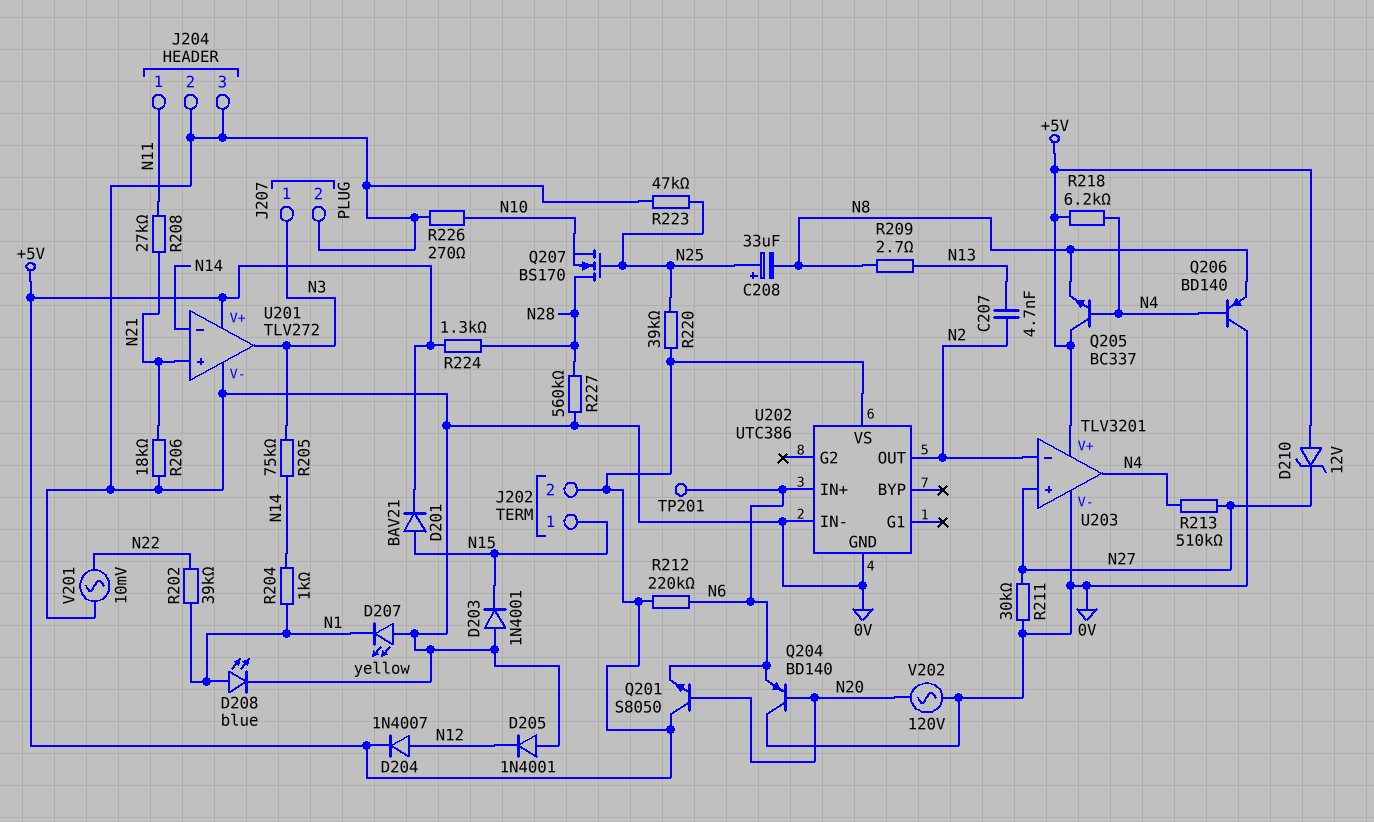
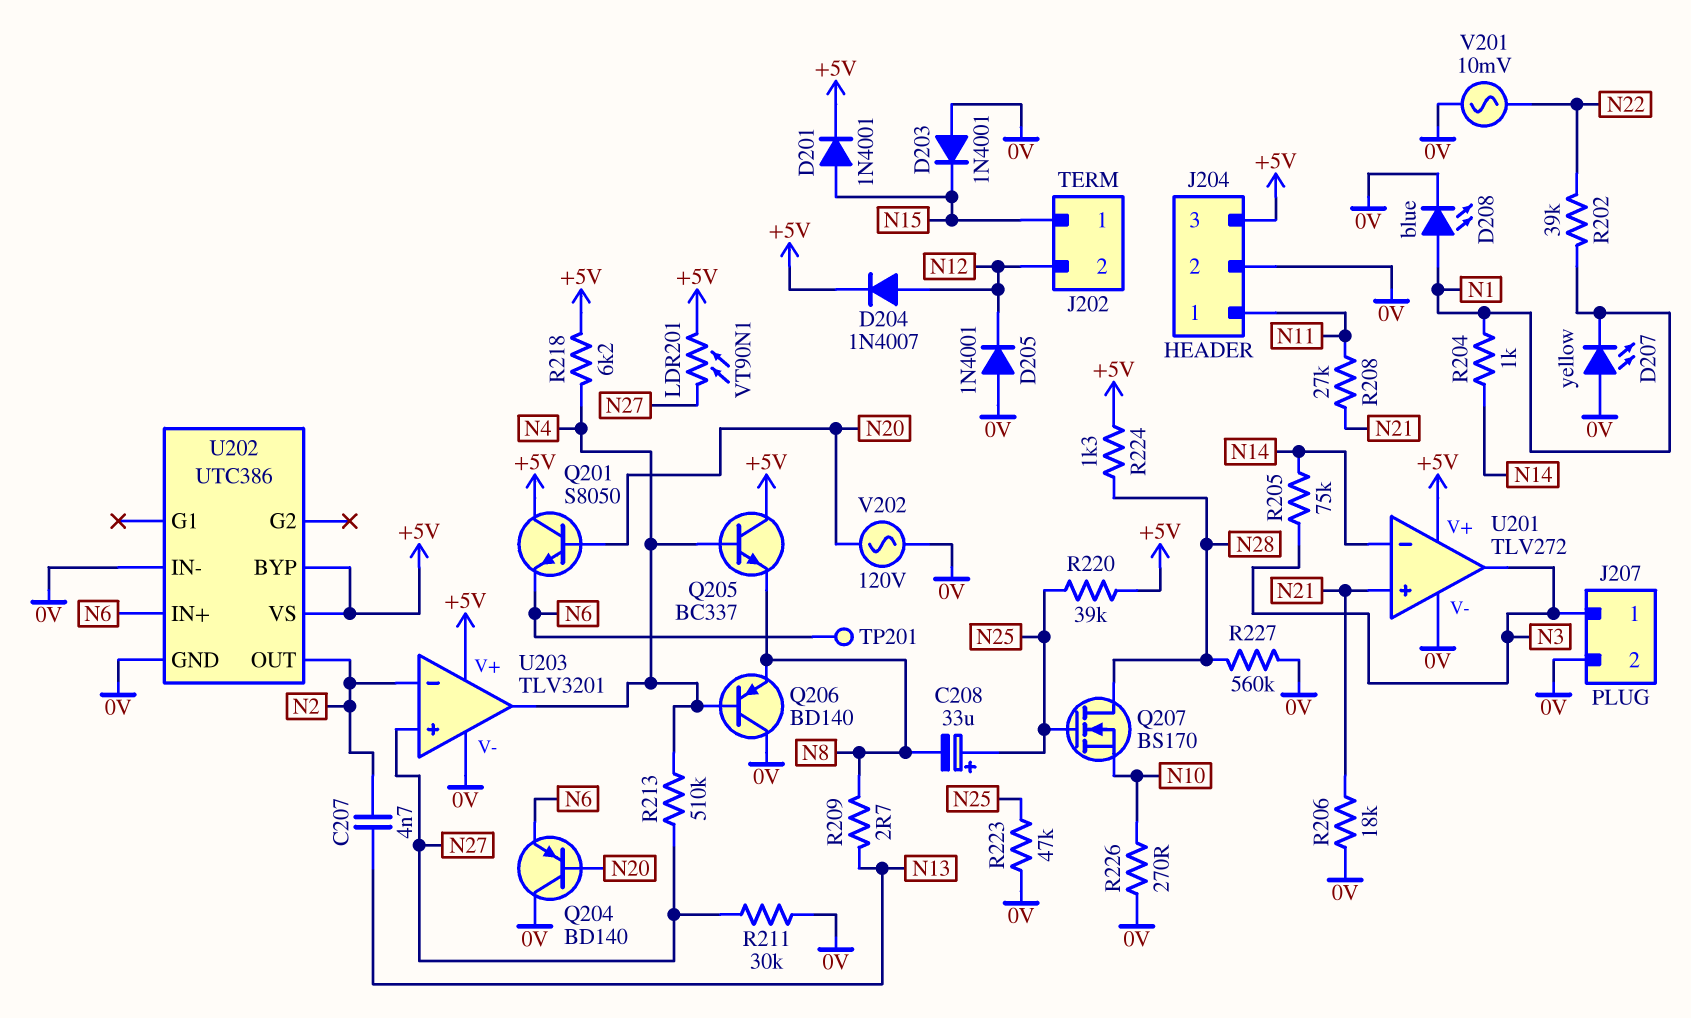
D201: diode BAV21 (A N15, K +5V) -> diode 1N4001 (A N15, K +5V)
D210: zener 12V (A +5V, K N27) -> none
J202 pin 2: +5V -> N12
J204 pin 3: 0V -> +5V
LDR201: none -> VT90N1 (+5V, N27)
R212: 220k (+5V, N6) -> none
U202 pin BYP: none -> +5V

